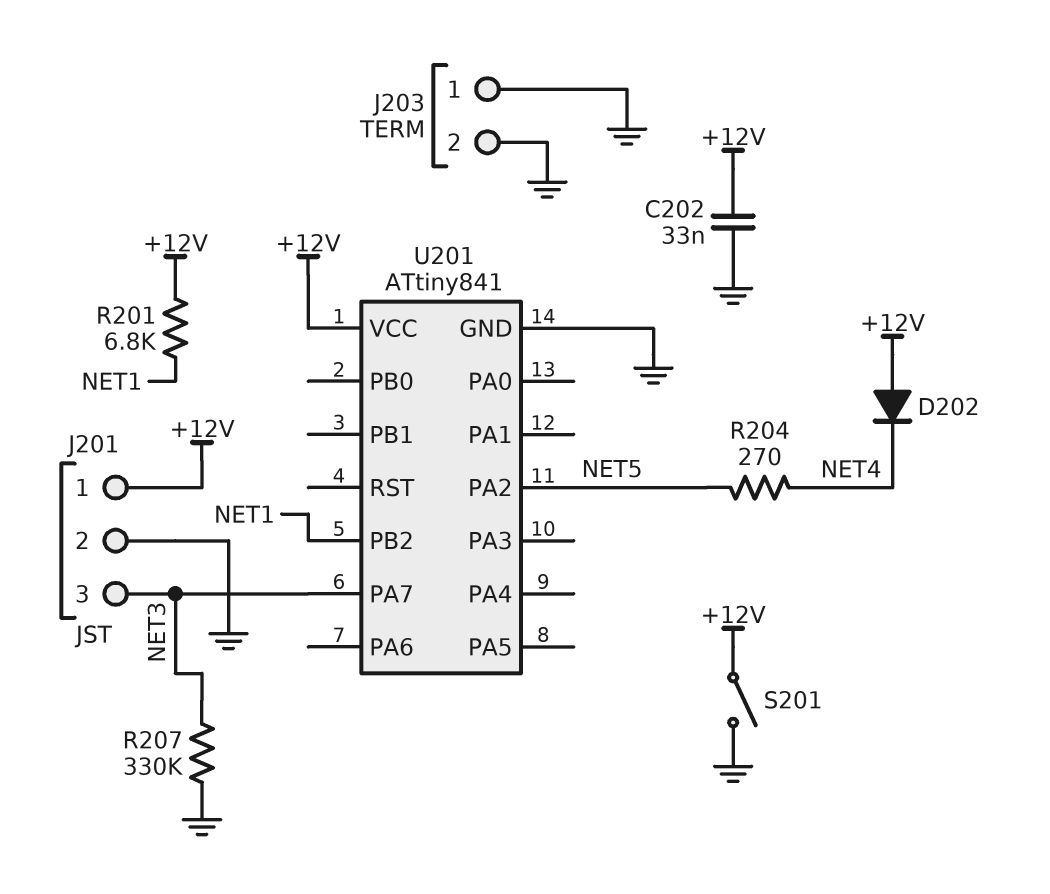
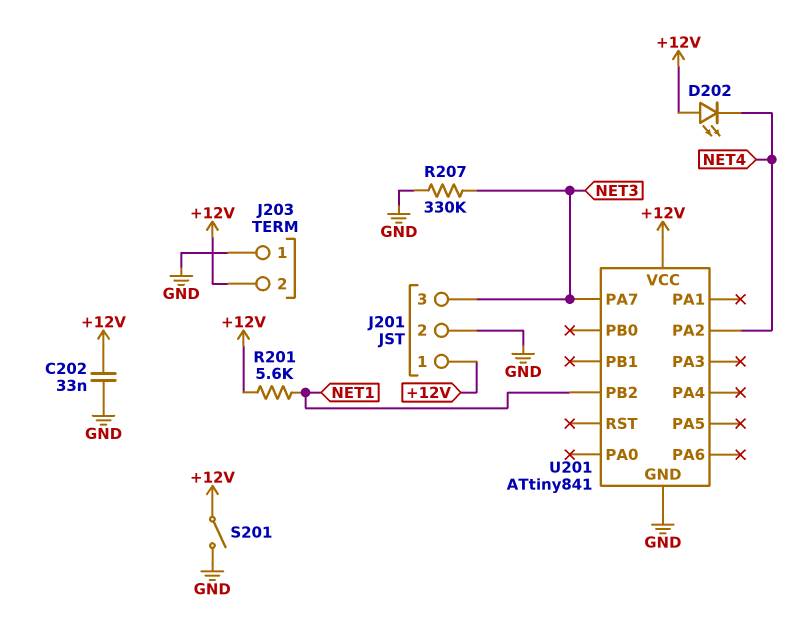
D202: diode (A +12V, K NET4) -> LED (A +12V, K NET4)
J203 pin 2: GND -> +12V
R201: 6.8k (+12V, NET1) -> 5.6k (+12V, NET1)
R204: 270 (NET4, NET5) -> none
U201 pin PA2: NET5 -> NET4

